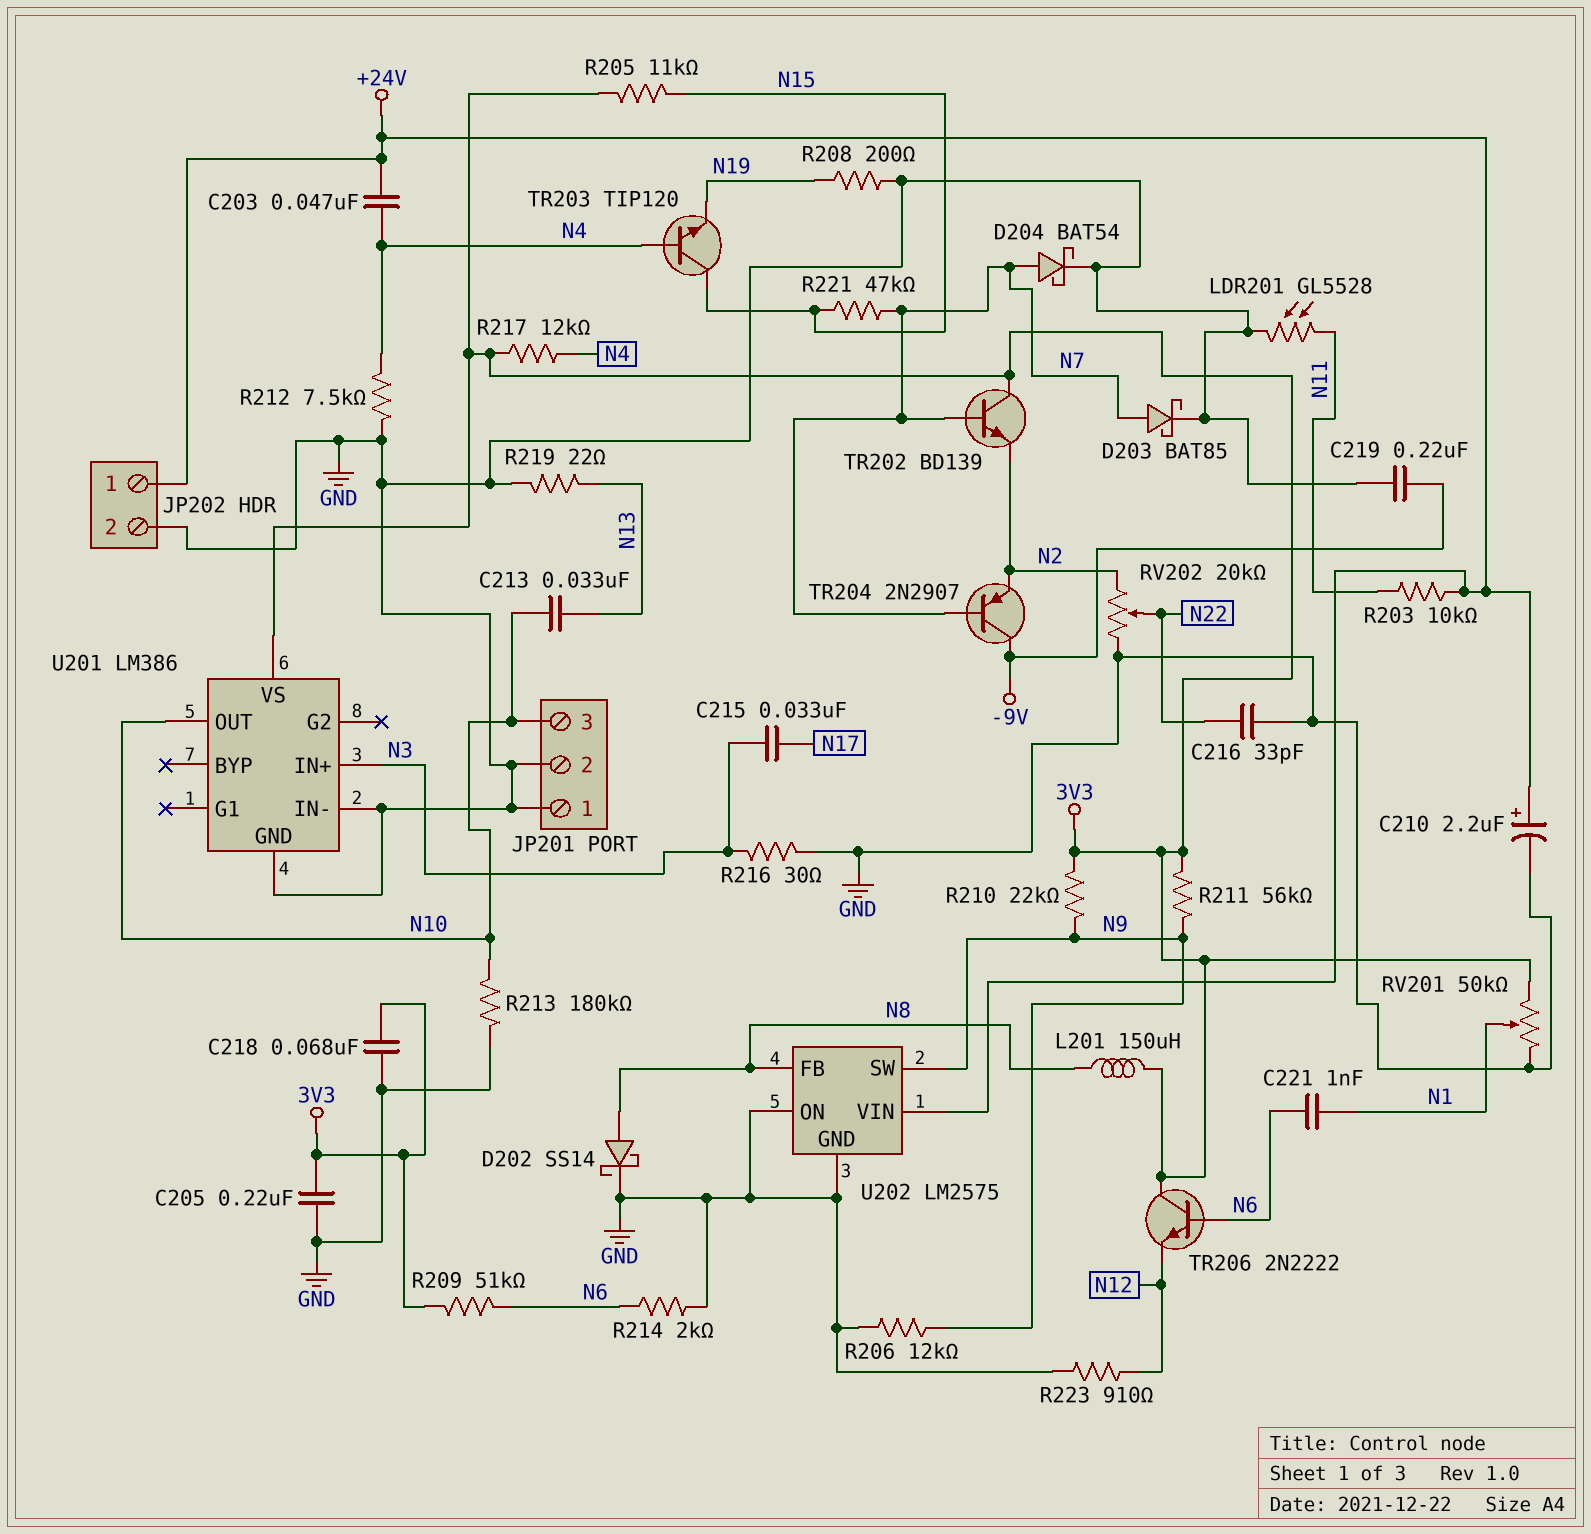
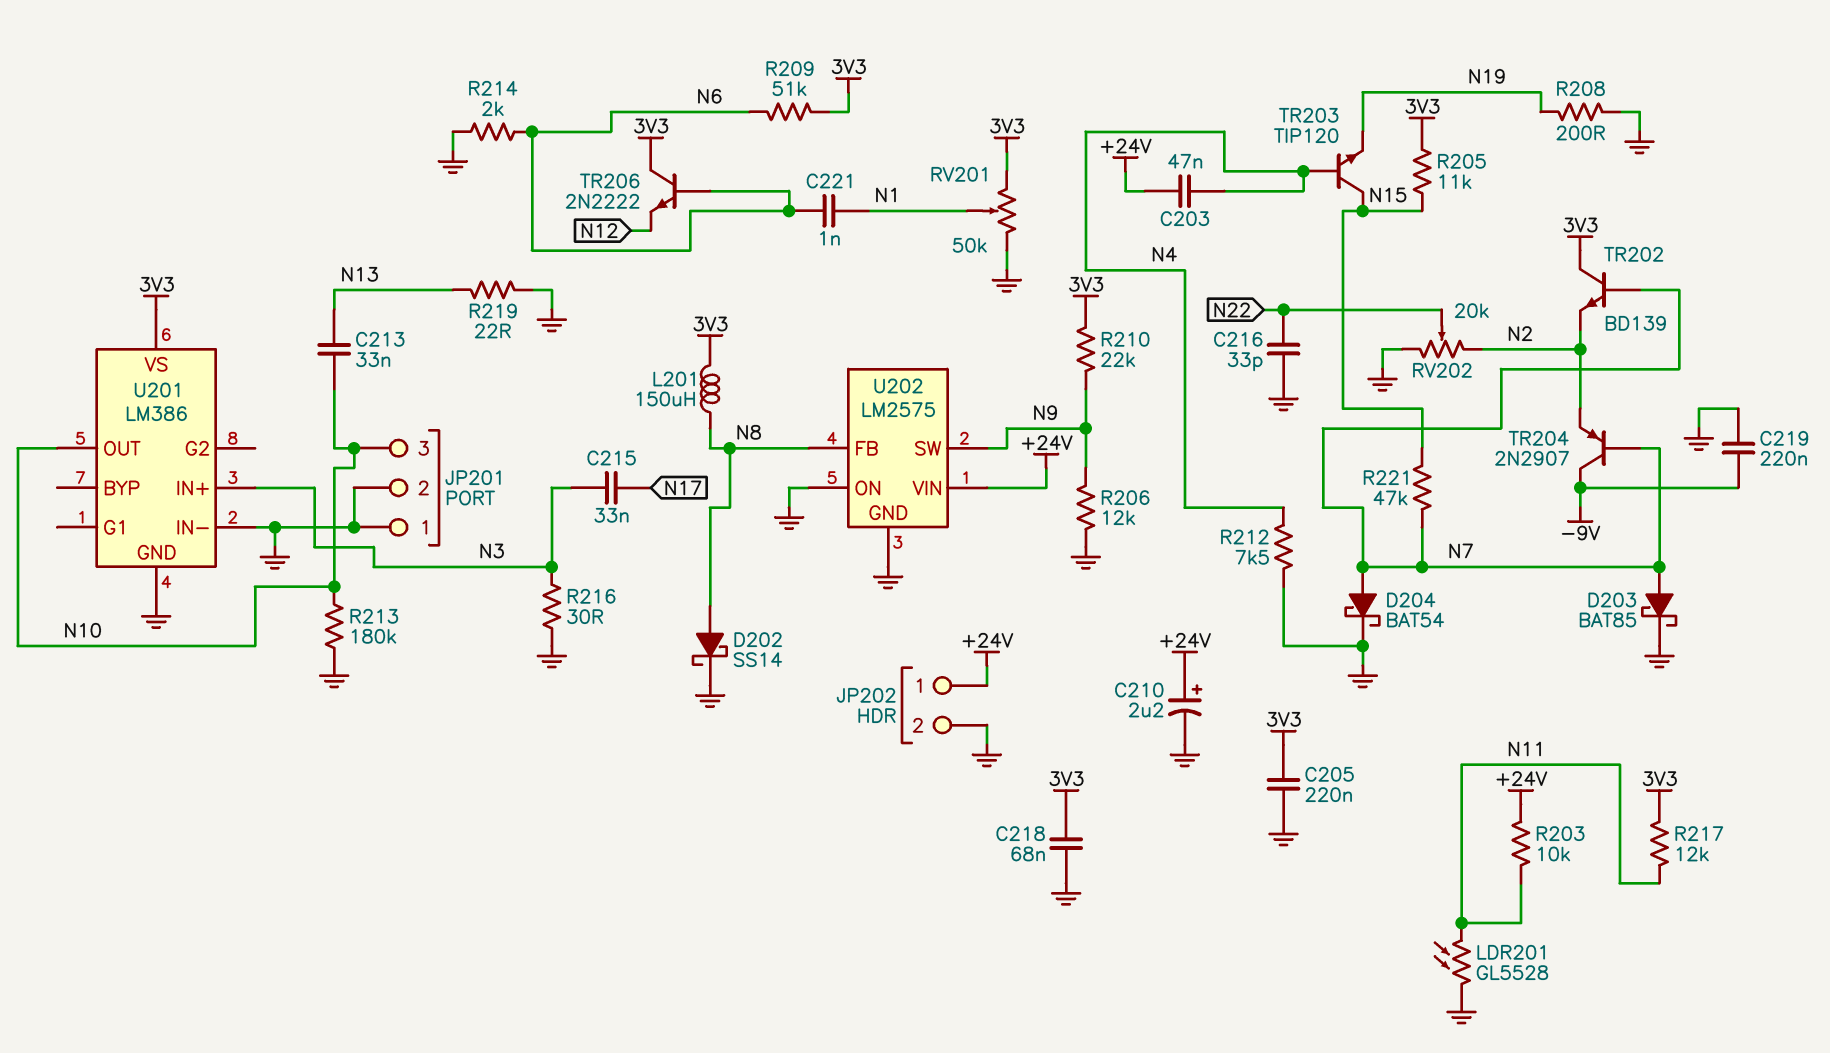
R211: 56k (3V3, N9) -> none
R217: 12k (3V3, N4) -> 12k (3V3, N11)
R223: 910 (GND, N12) -> none

